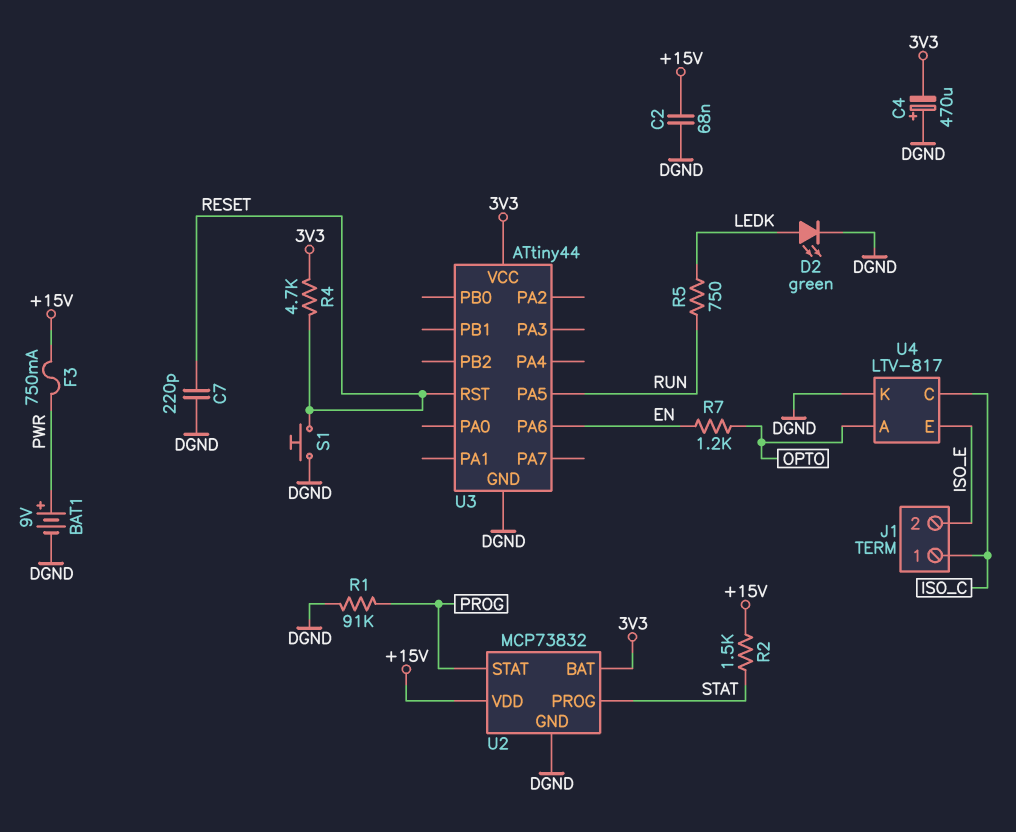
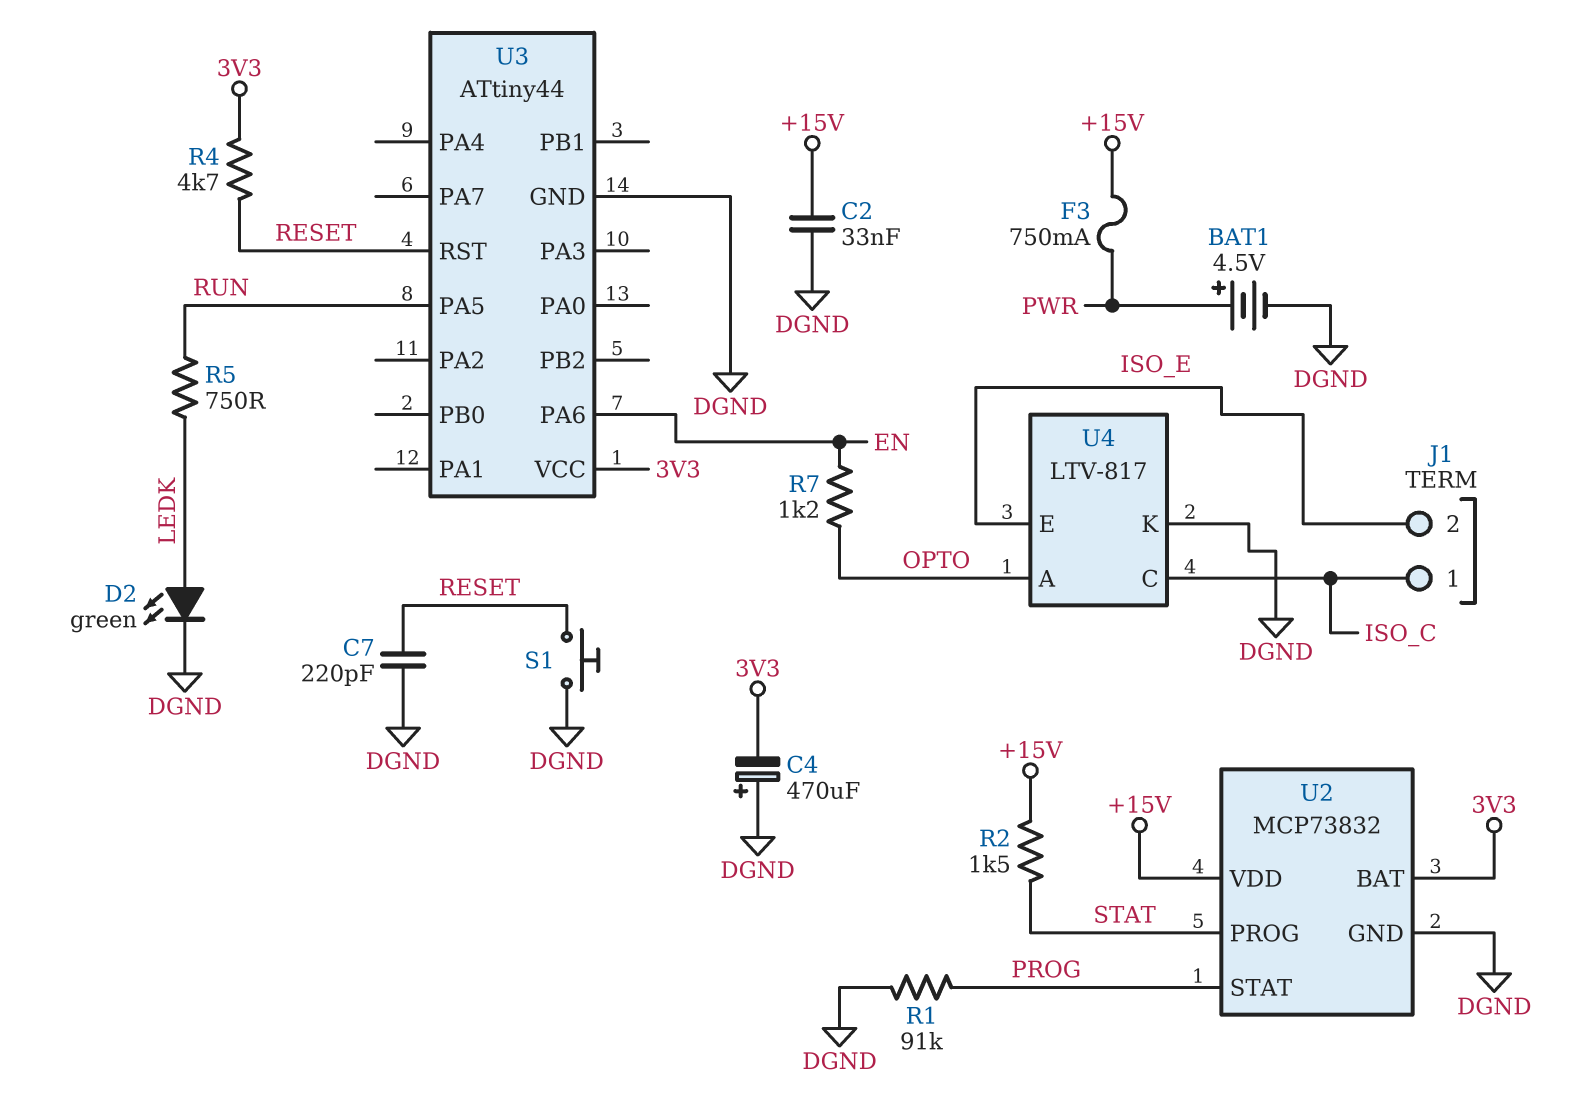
BAT1: 9V (plus PWR, minus DGND) -> 4.5V (plus PWR, minus DGND)
C2: 68nF (+15V, DGND) -> 33nF (+15V, DGND)

